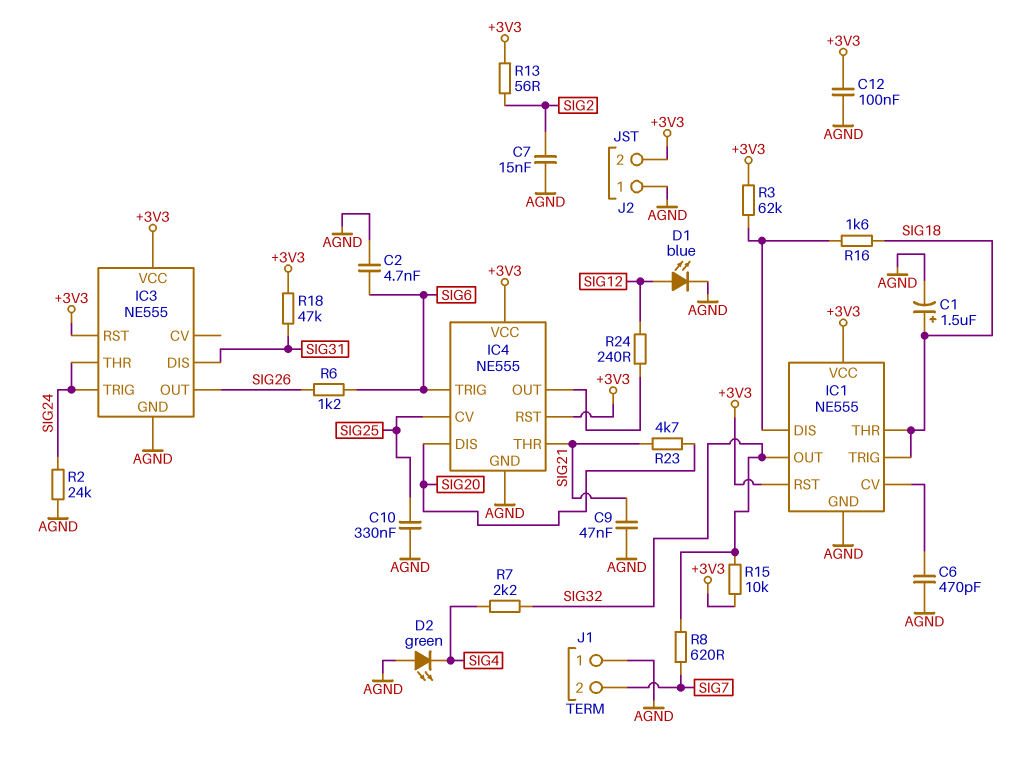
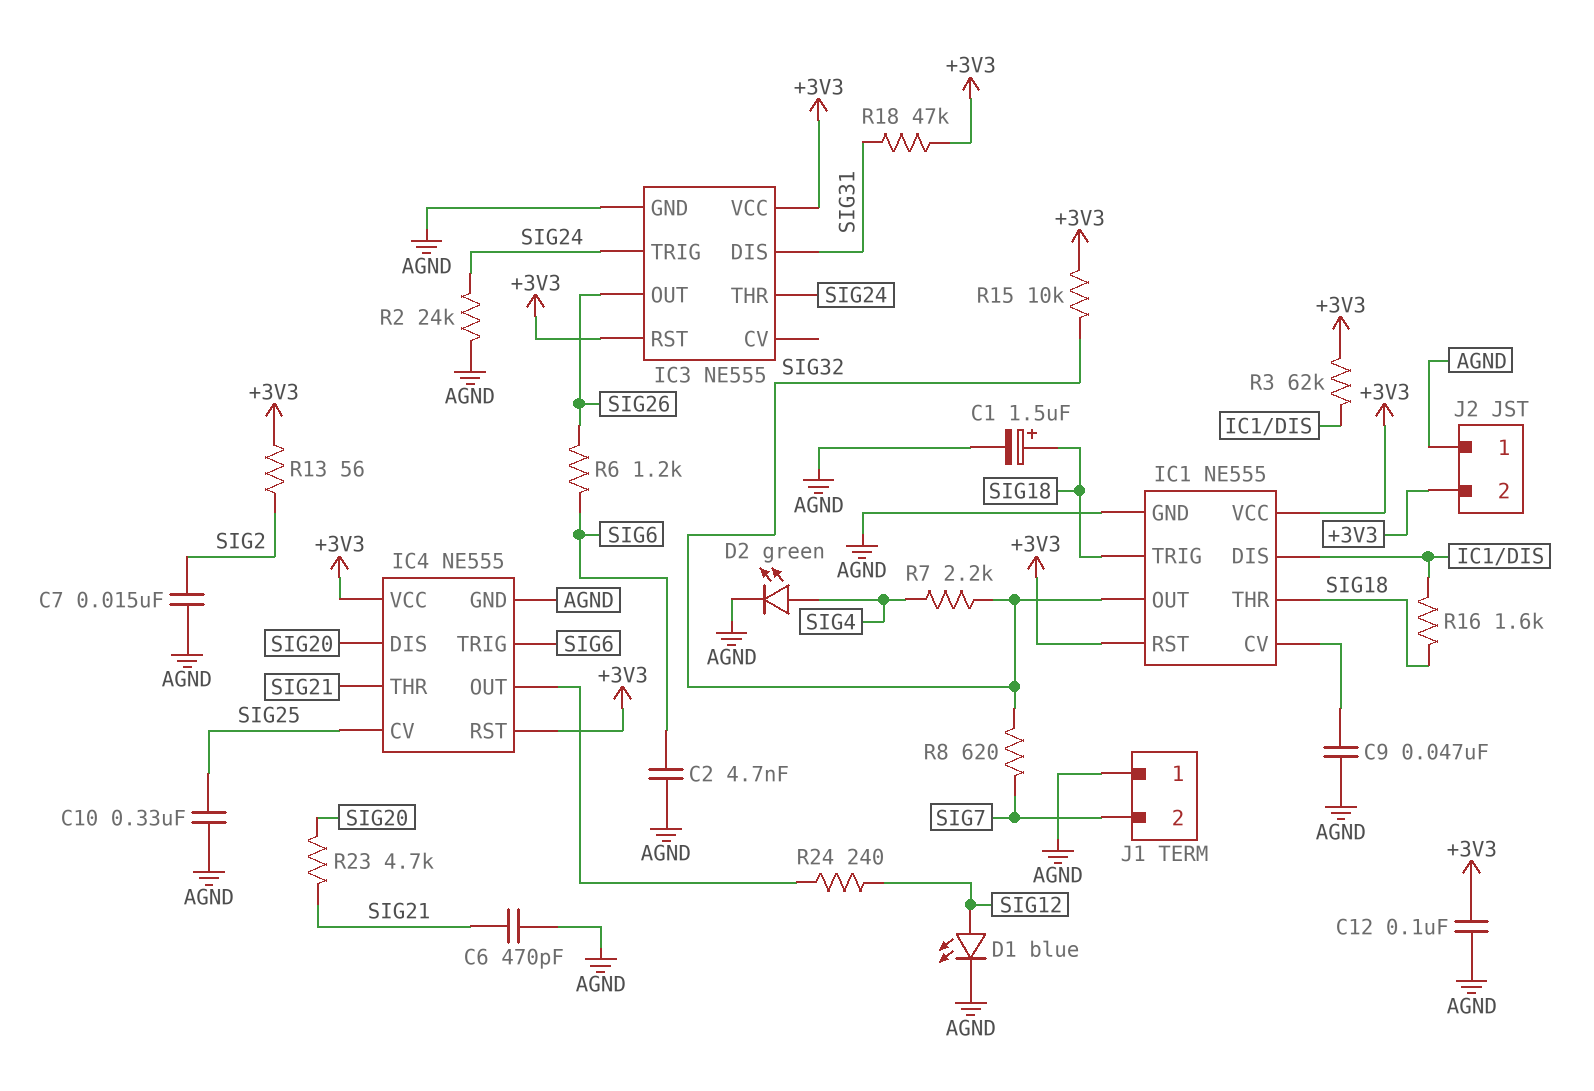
C6: 470pF (AGND, IC1/CV) -> 470pF (AGND, SIG21)
C9: 47nF (AGND, SIG21) -> 47nF (AGND, IC1/CV)
D2: LED green (A AGND, K SIG4) -> LED green (A SIG4, K AGND)

